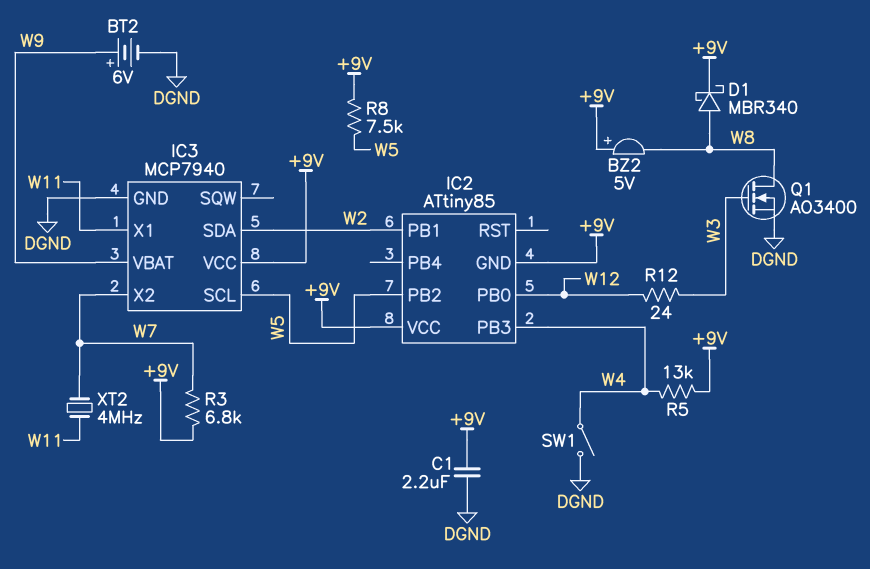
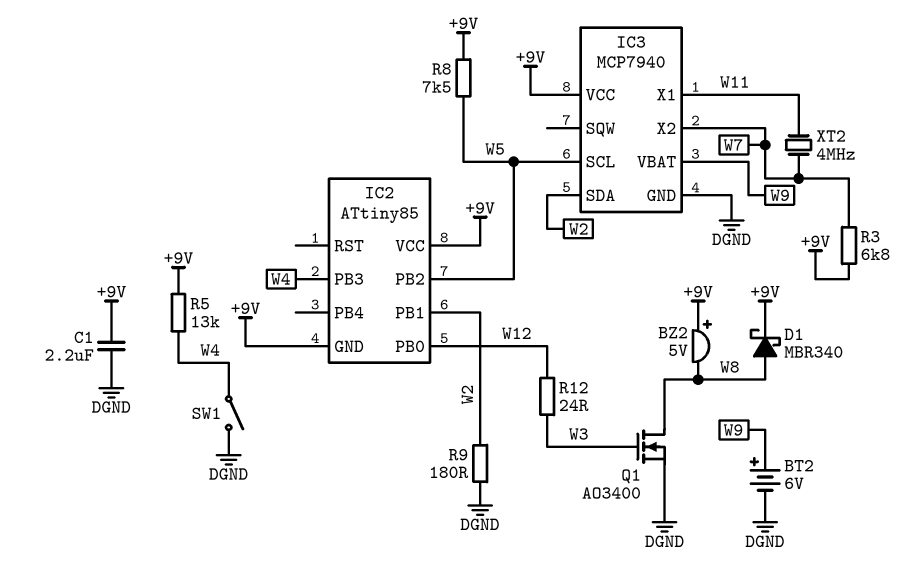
R9: none -> 180 (DGND, W2)

